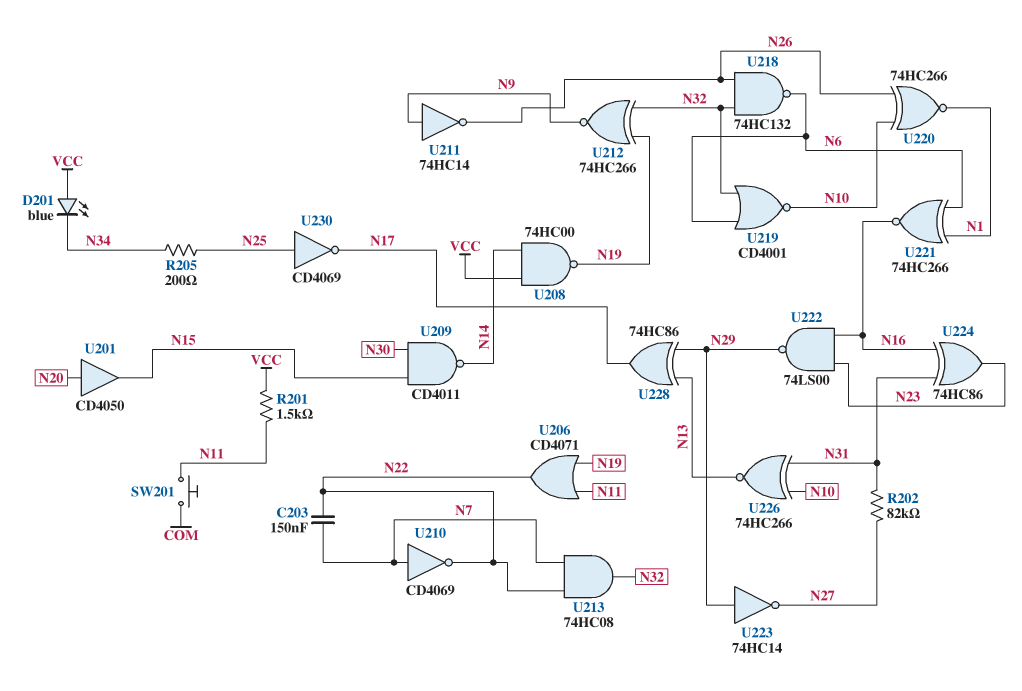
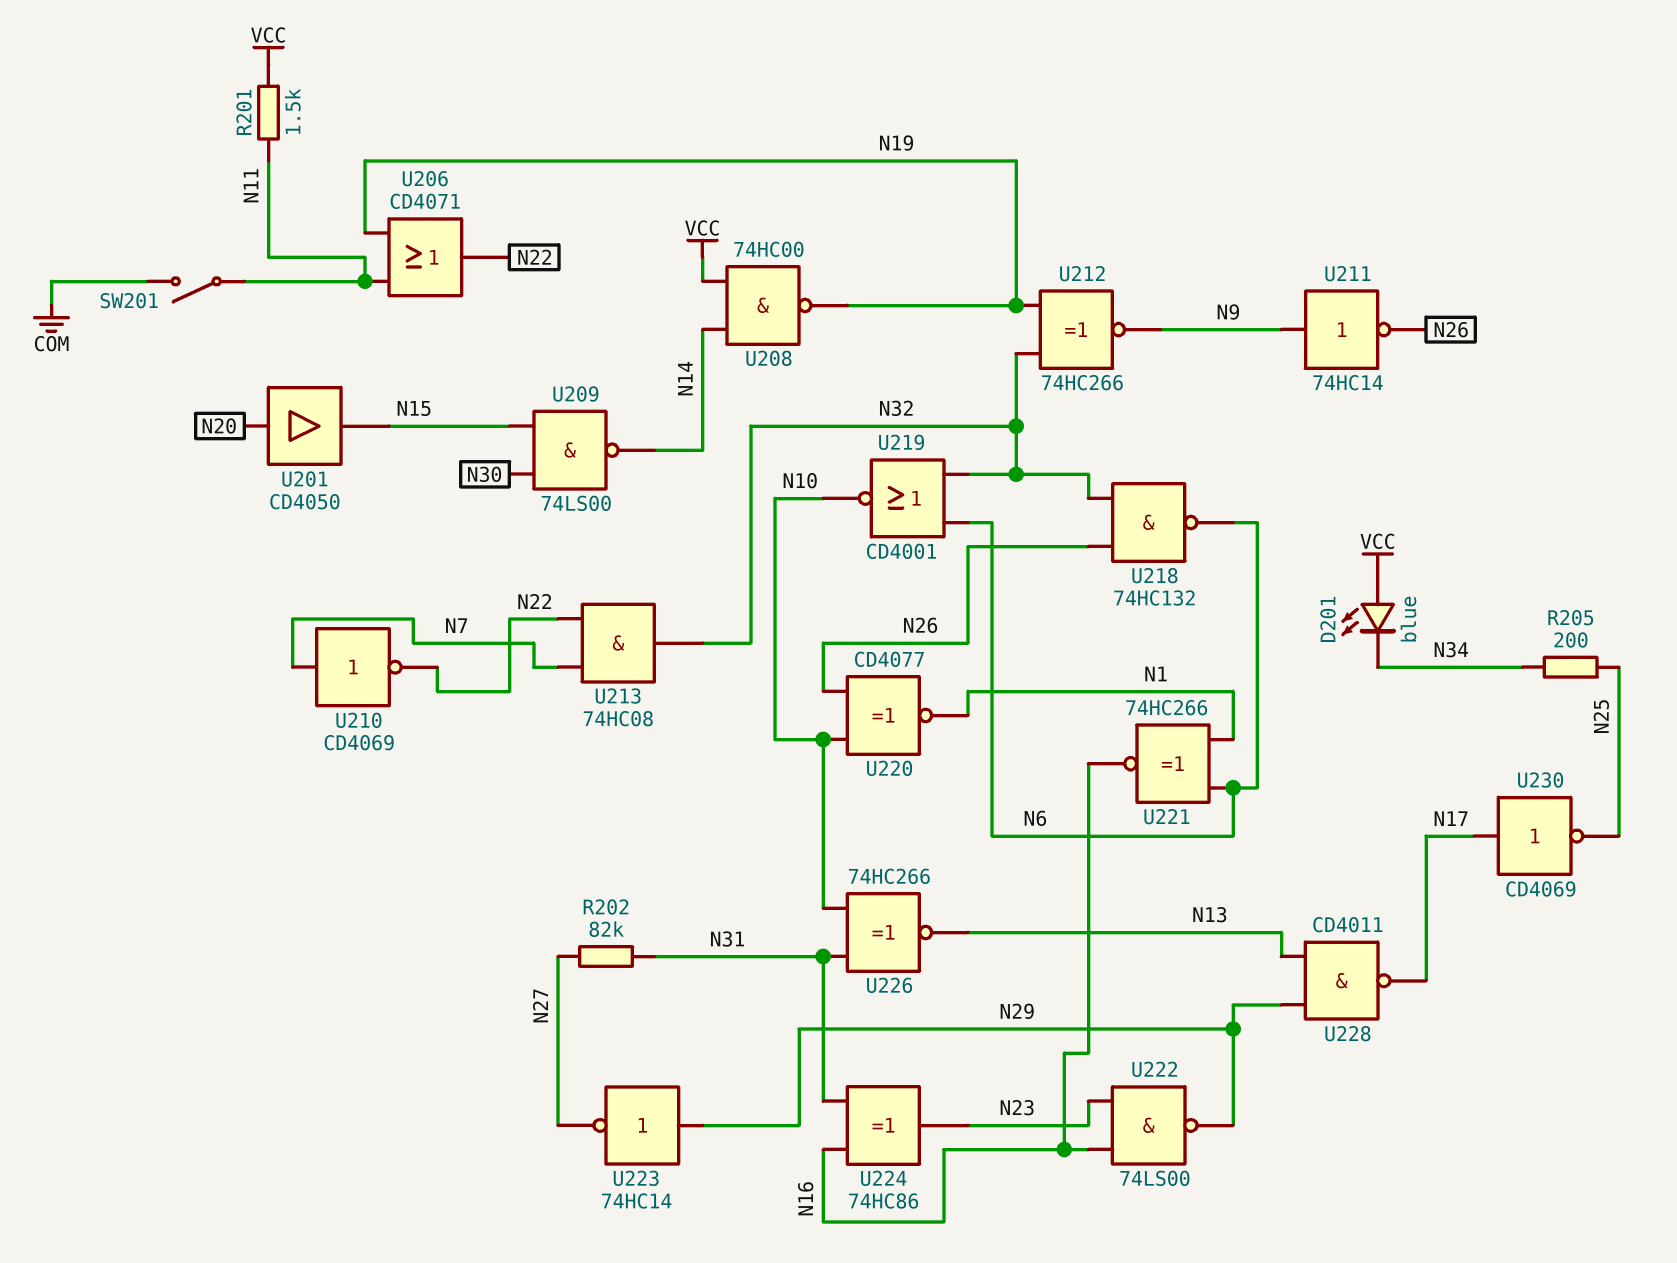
C203: 150nF (N7, N22) -> none
SW201: button (COM, N11) -> switch (COM, N11)
U209: NAND CD4011 (in N15, in N30, out N14) -> NAND 74LS00 (in N15, in N30, out N14)
U220: XNOR 74HC266 (in N10, in N26, out N1) -> XNOR CD4077 (in N10, in N26, out N1)
U228: XOR 74HC86 (in N13, in N29, out N17) -> NAND CD4011 (in N13, in N29, out N17)
U230: NOT CD4069 (in N25, out N17) -> NOT CD4069 (in N17, out N25)

